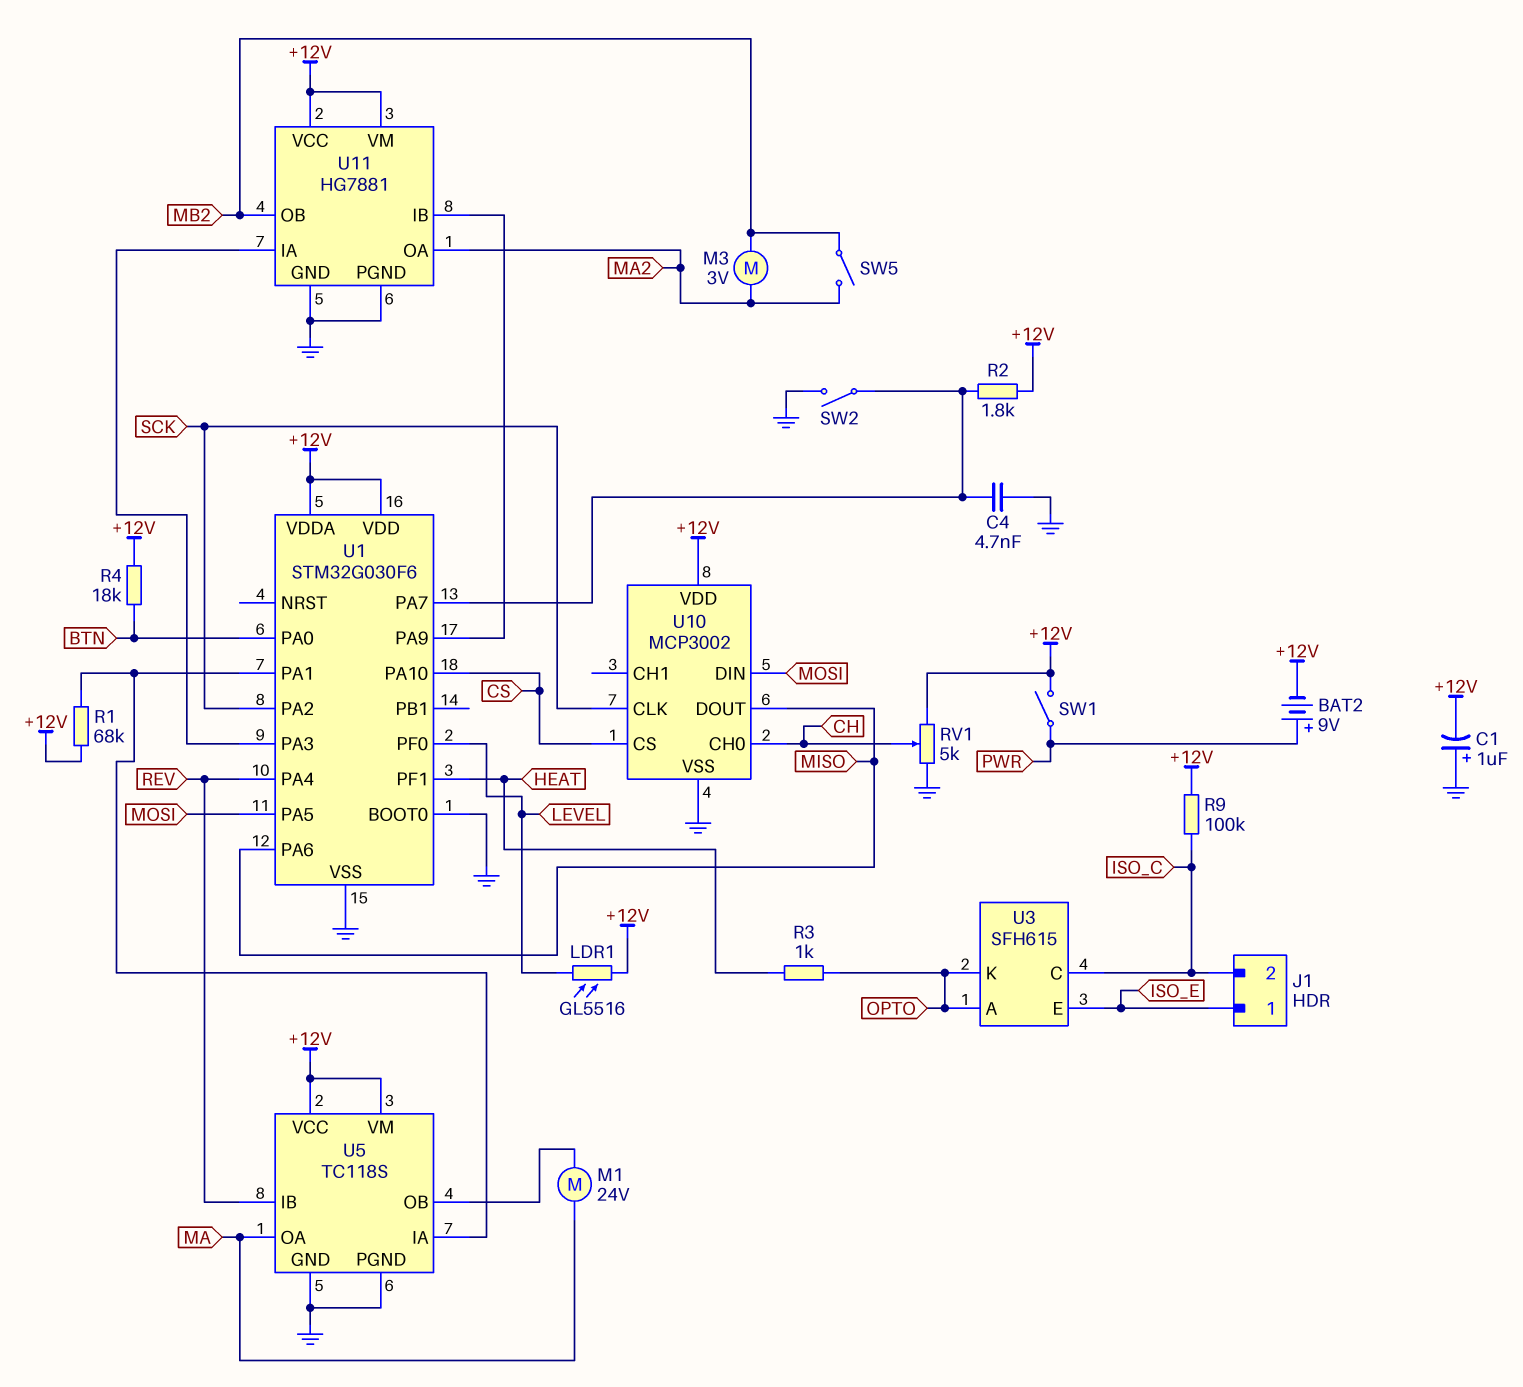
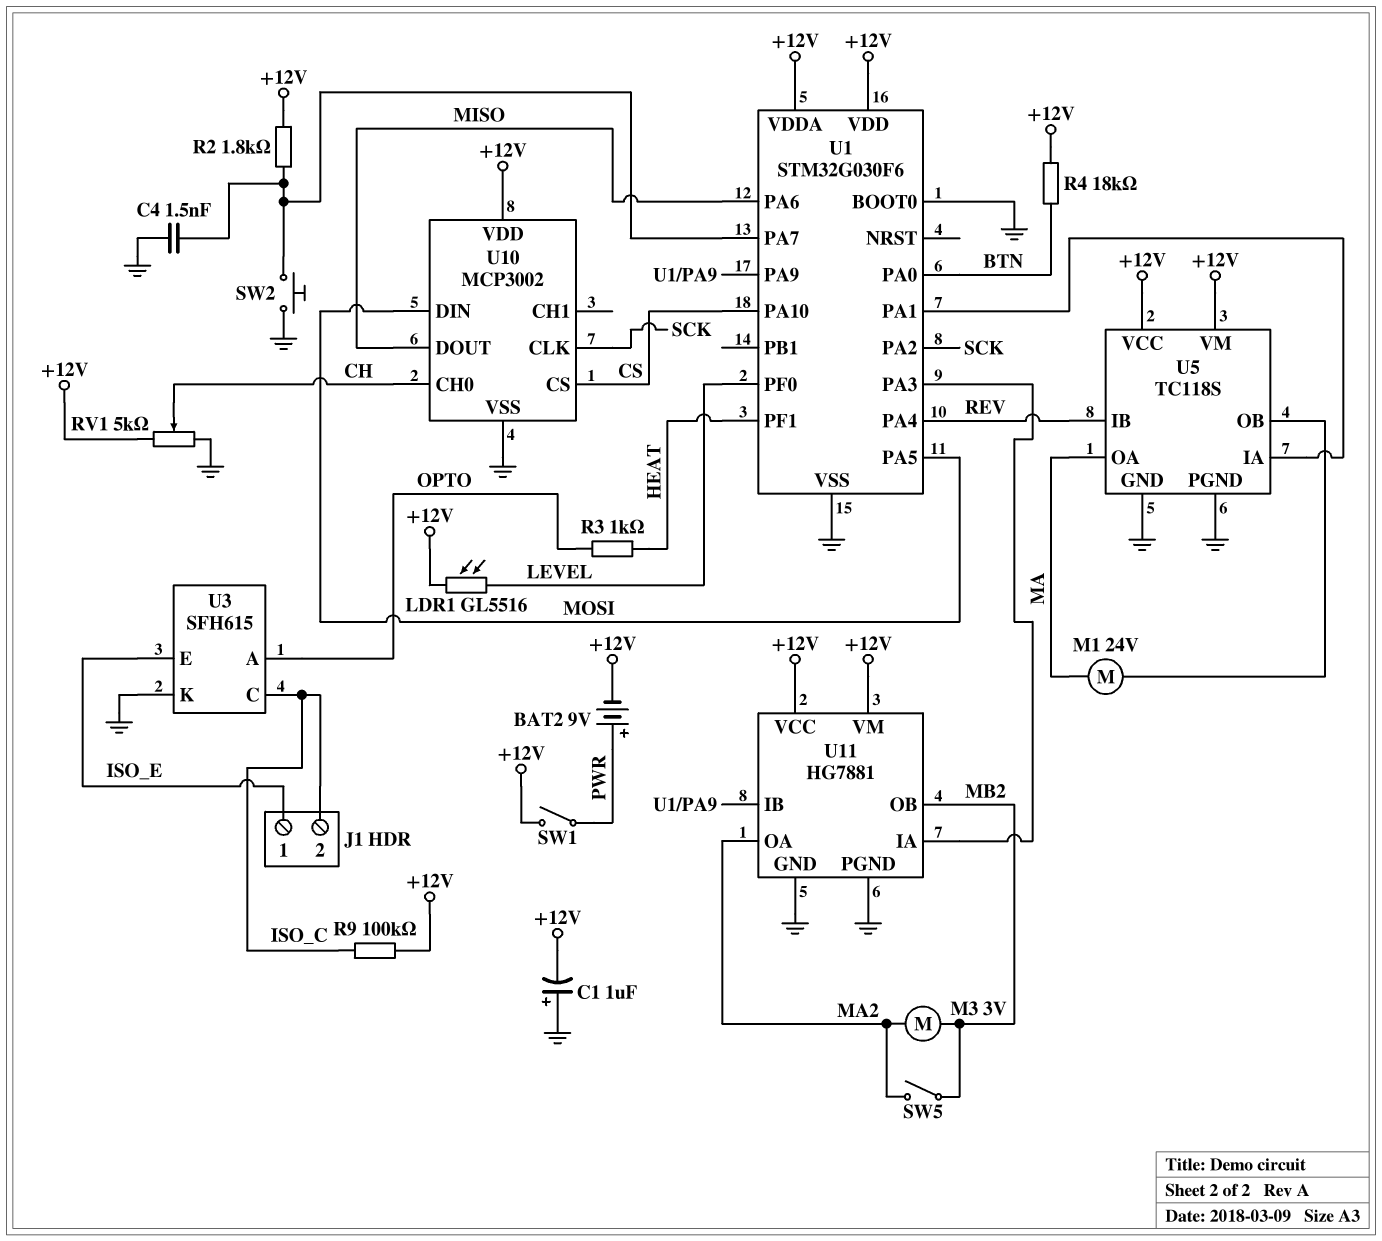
C4: 4.7nF (GND, U1/PA7) -> 1.5nF (GND, U1/PA7)
R1: 68k (+12V, U1/PA1) -> none
SW2: switch (GND, U1/PA7) -> button (GND, U1/PA7)
U3 pin K: OPTO -> GND

